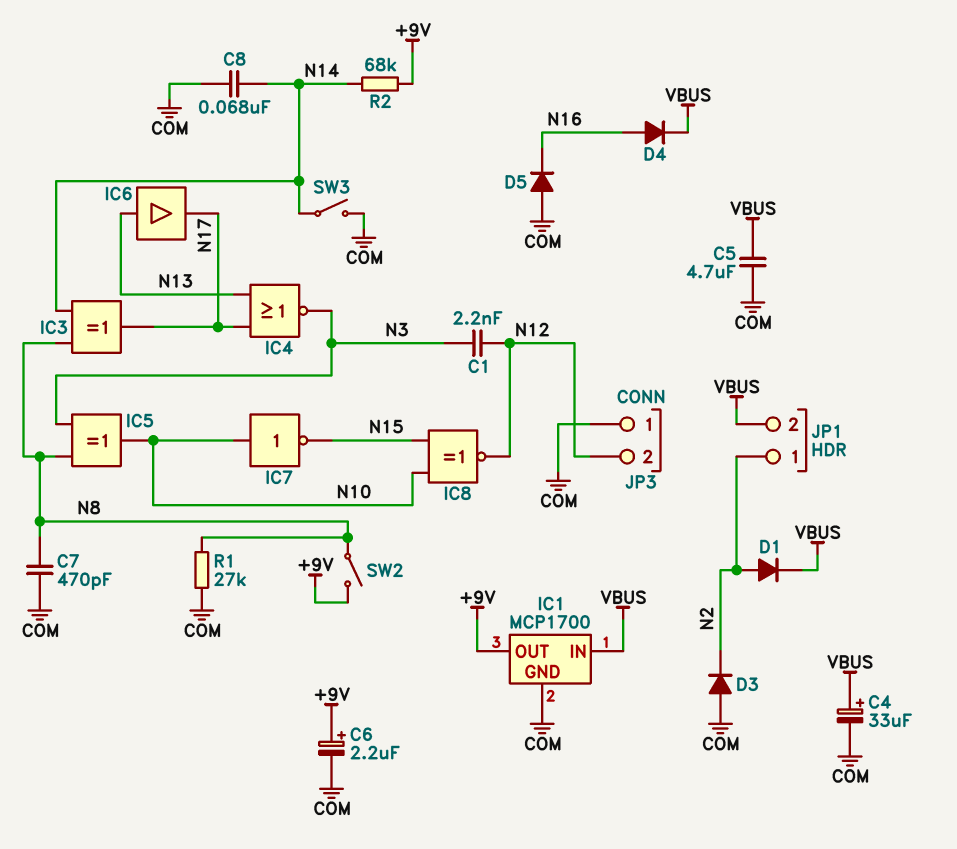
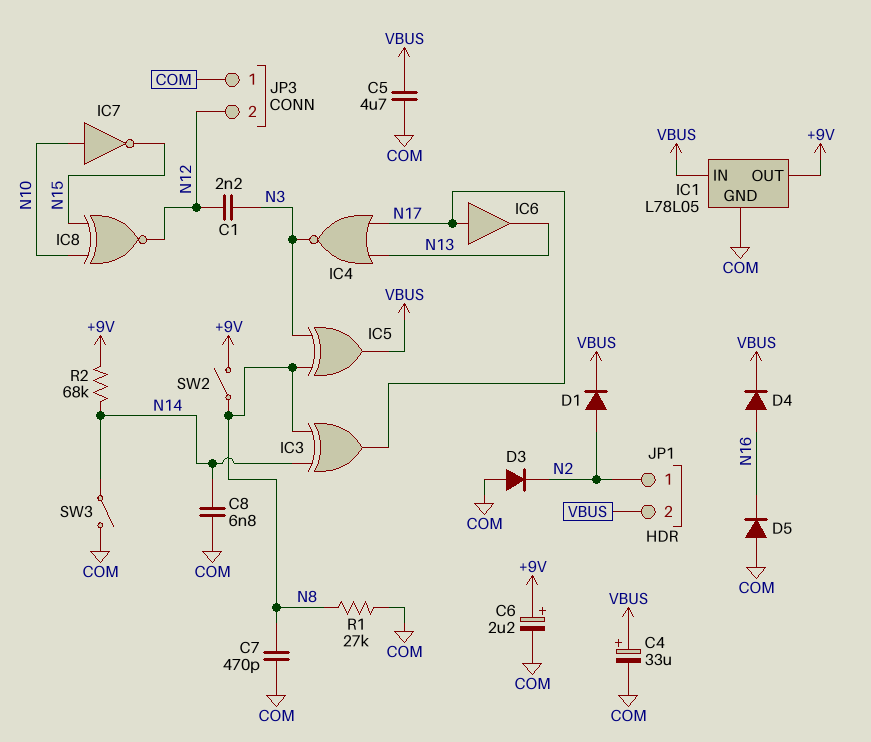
C8: 68nF (COM, N14) -> 6.8nF (COM, N14)
IC1: MCP1700 -> L78L05
IC5: XOR (in N3, in N8, out N10) -> XOR (in N3, in N8, out VBUS)
IC6: buffer (in N13, out N17) -> buffer (in N17, out N13)

